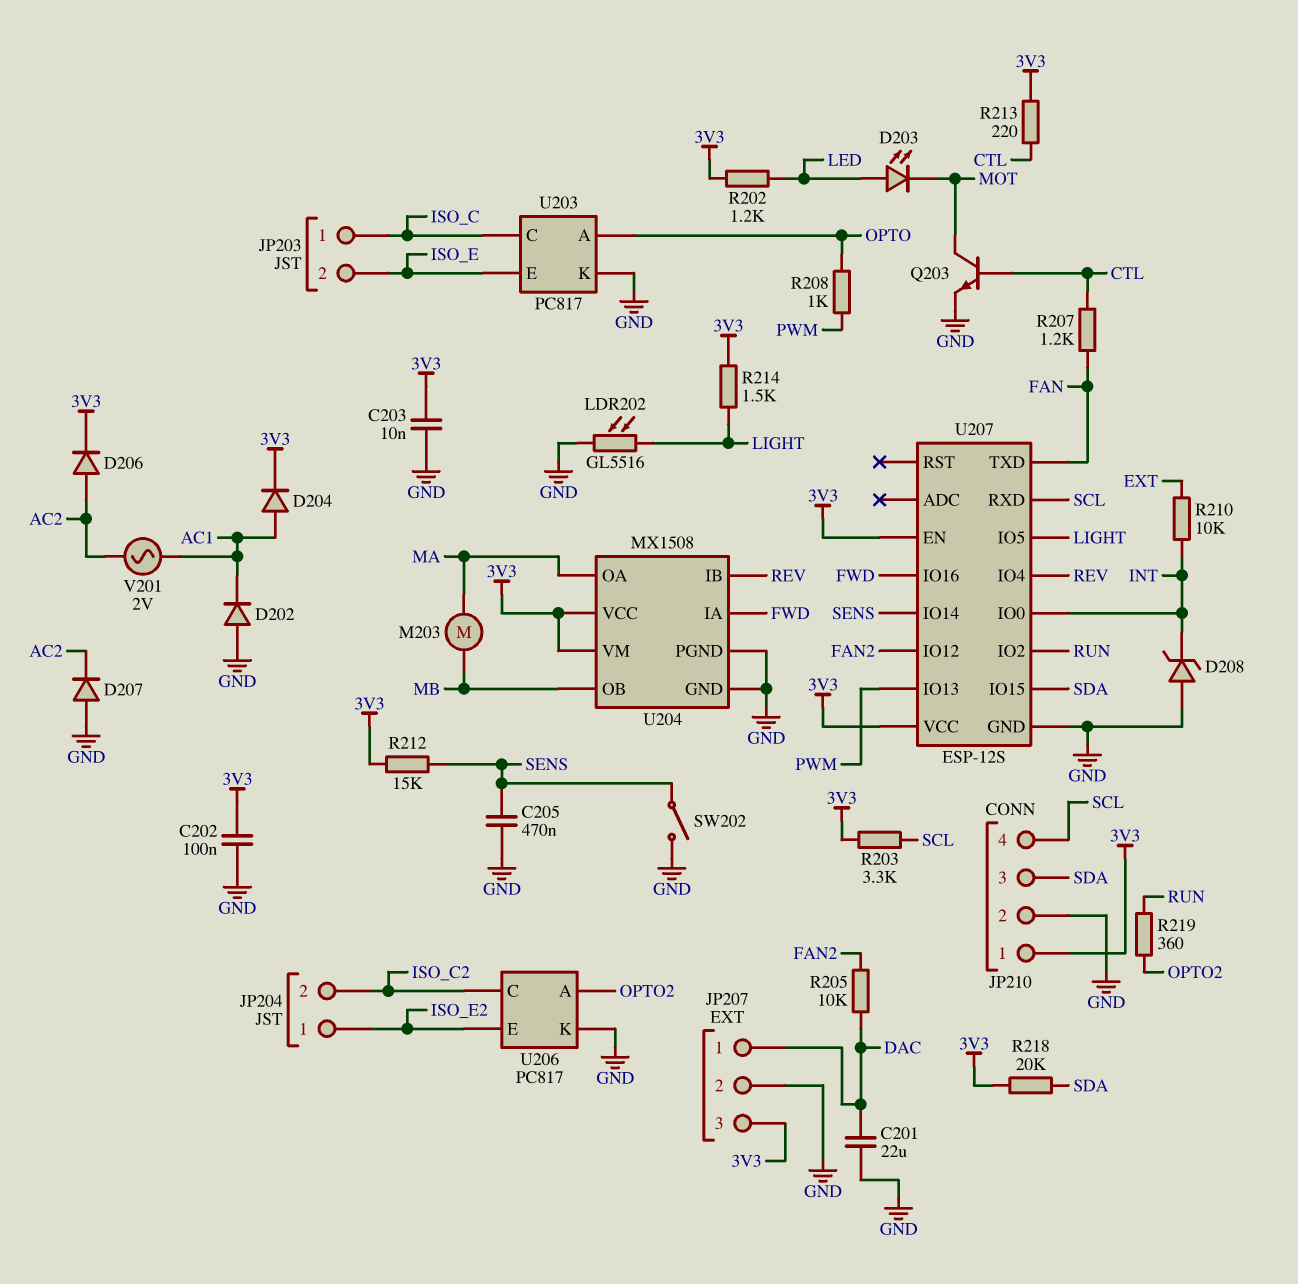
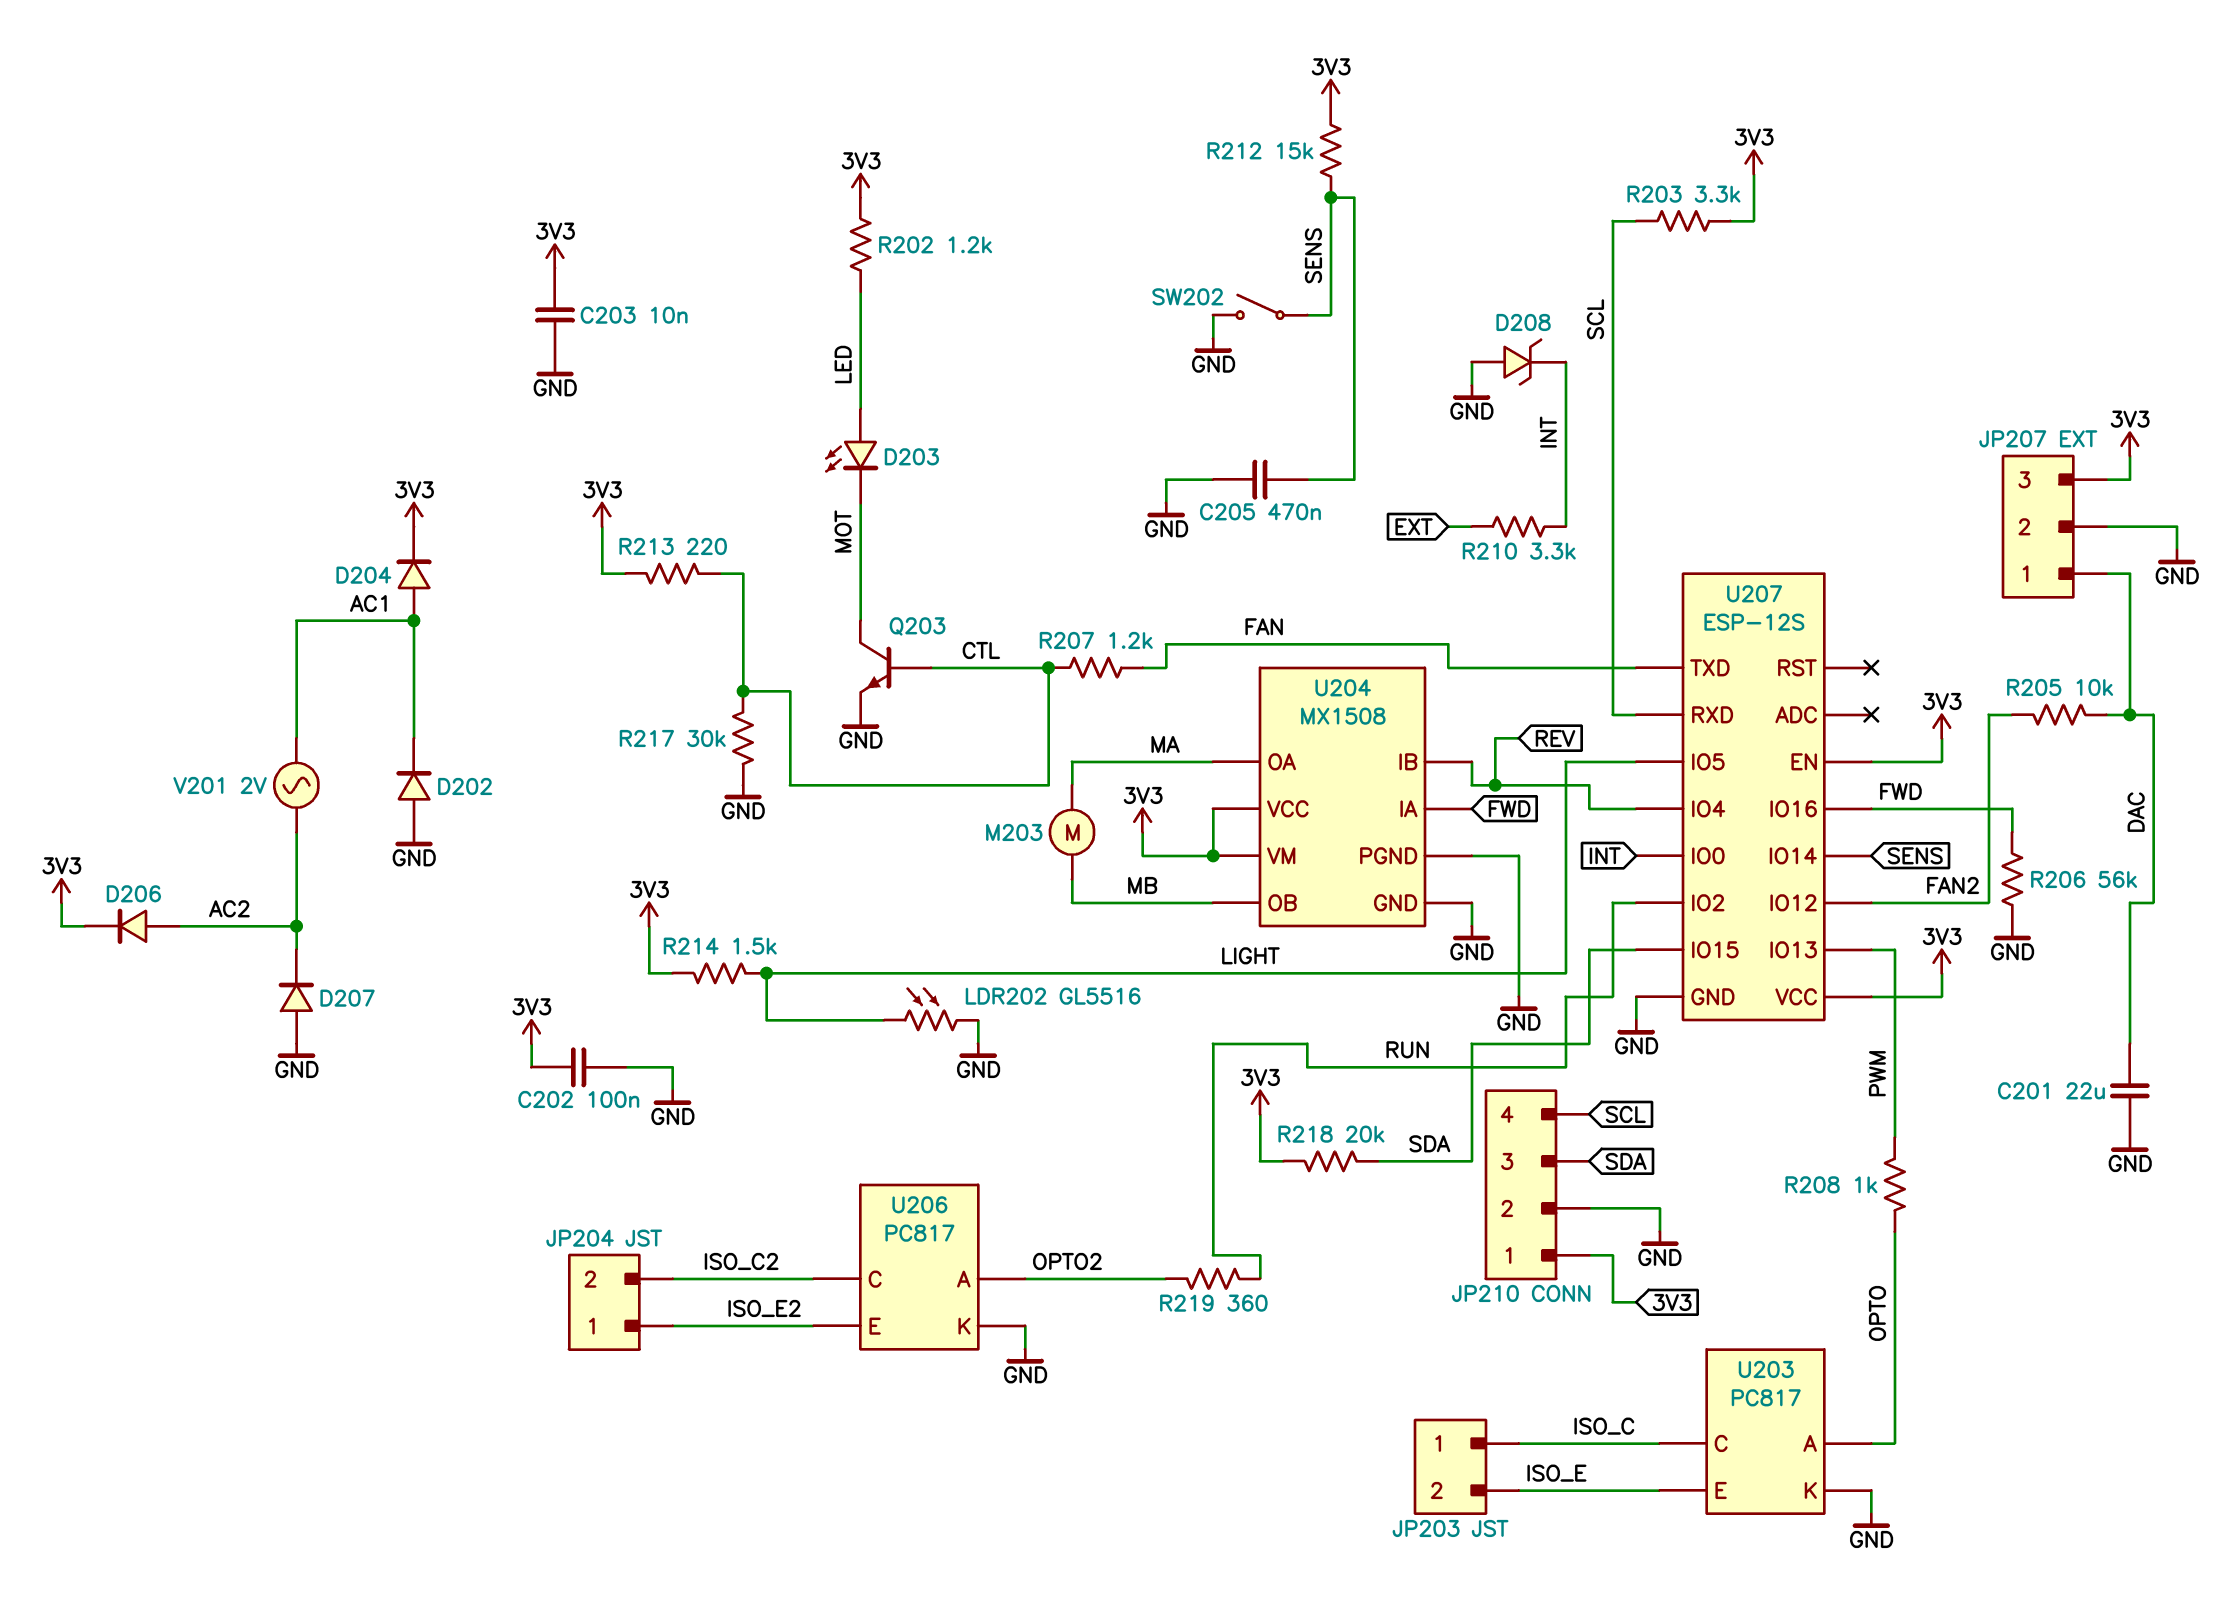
R206: none -> 56k (FWD, GND)
R210: 10k (EXT, INT) -> 3.3k (EXT, INT)
R217: none -> 30k (CTL, GND)

